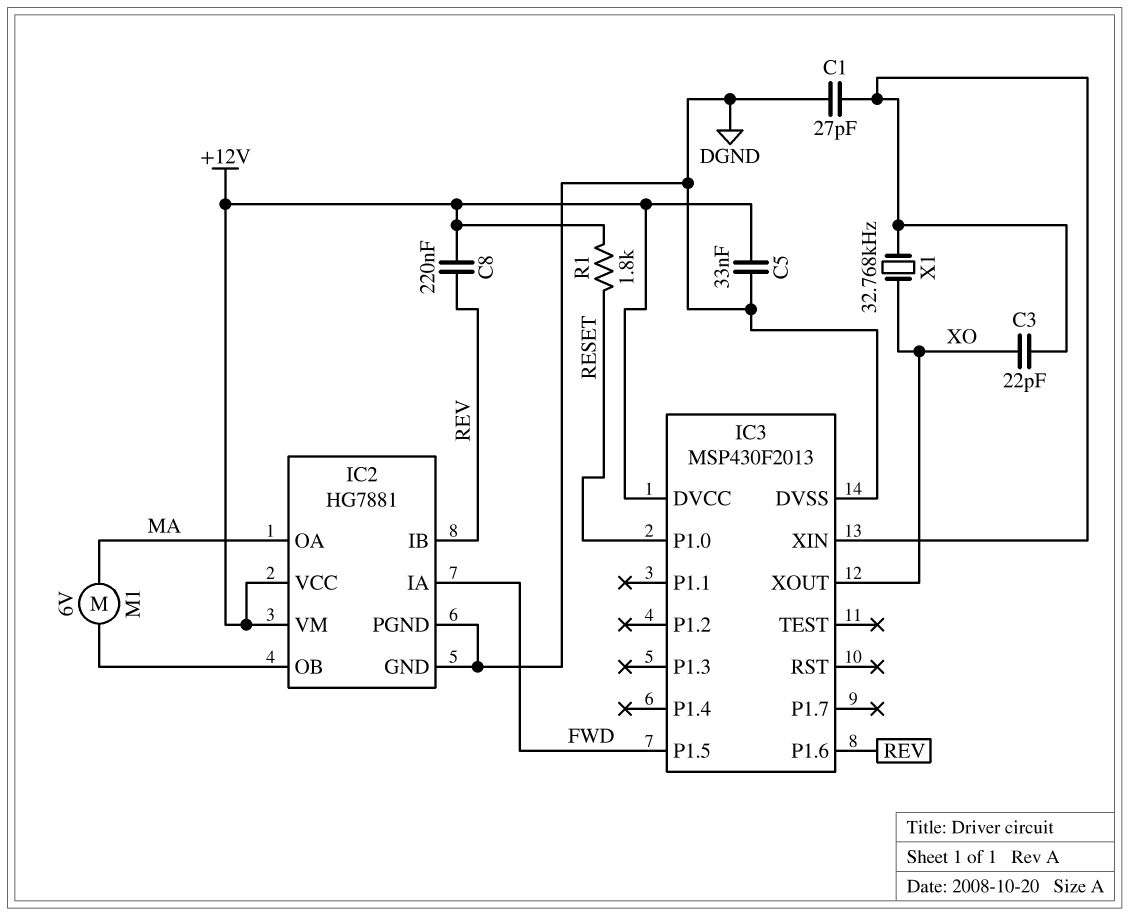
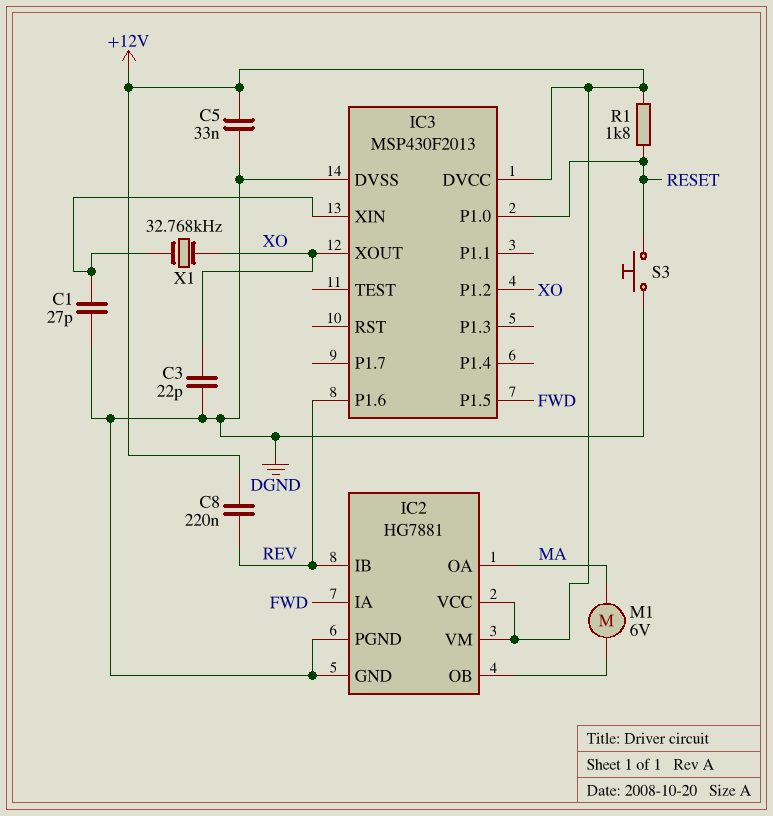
C3: 22pF (IC3/XIN, XO) -> 22pF (DGND, XO)
IC3 pin P1.2: none -> XO
S3: none -> button (DGND, RESET)

